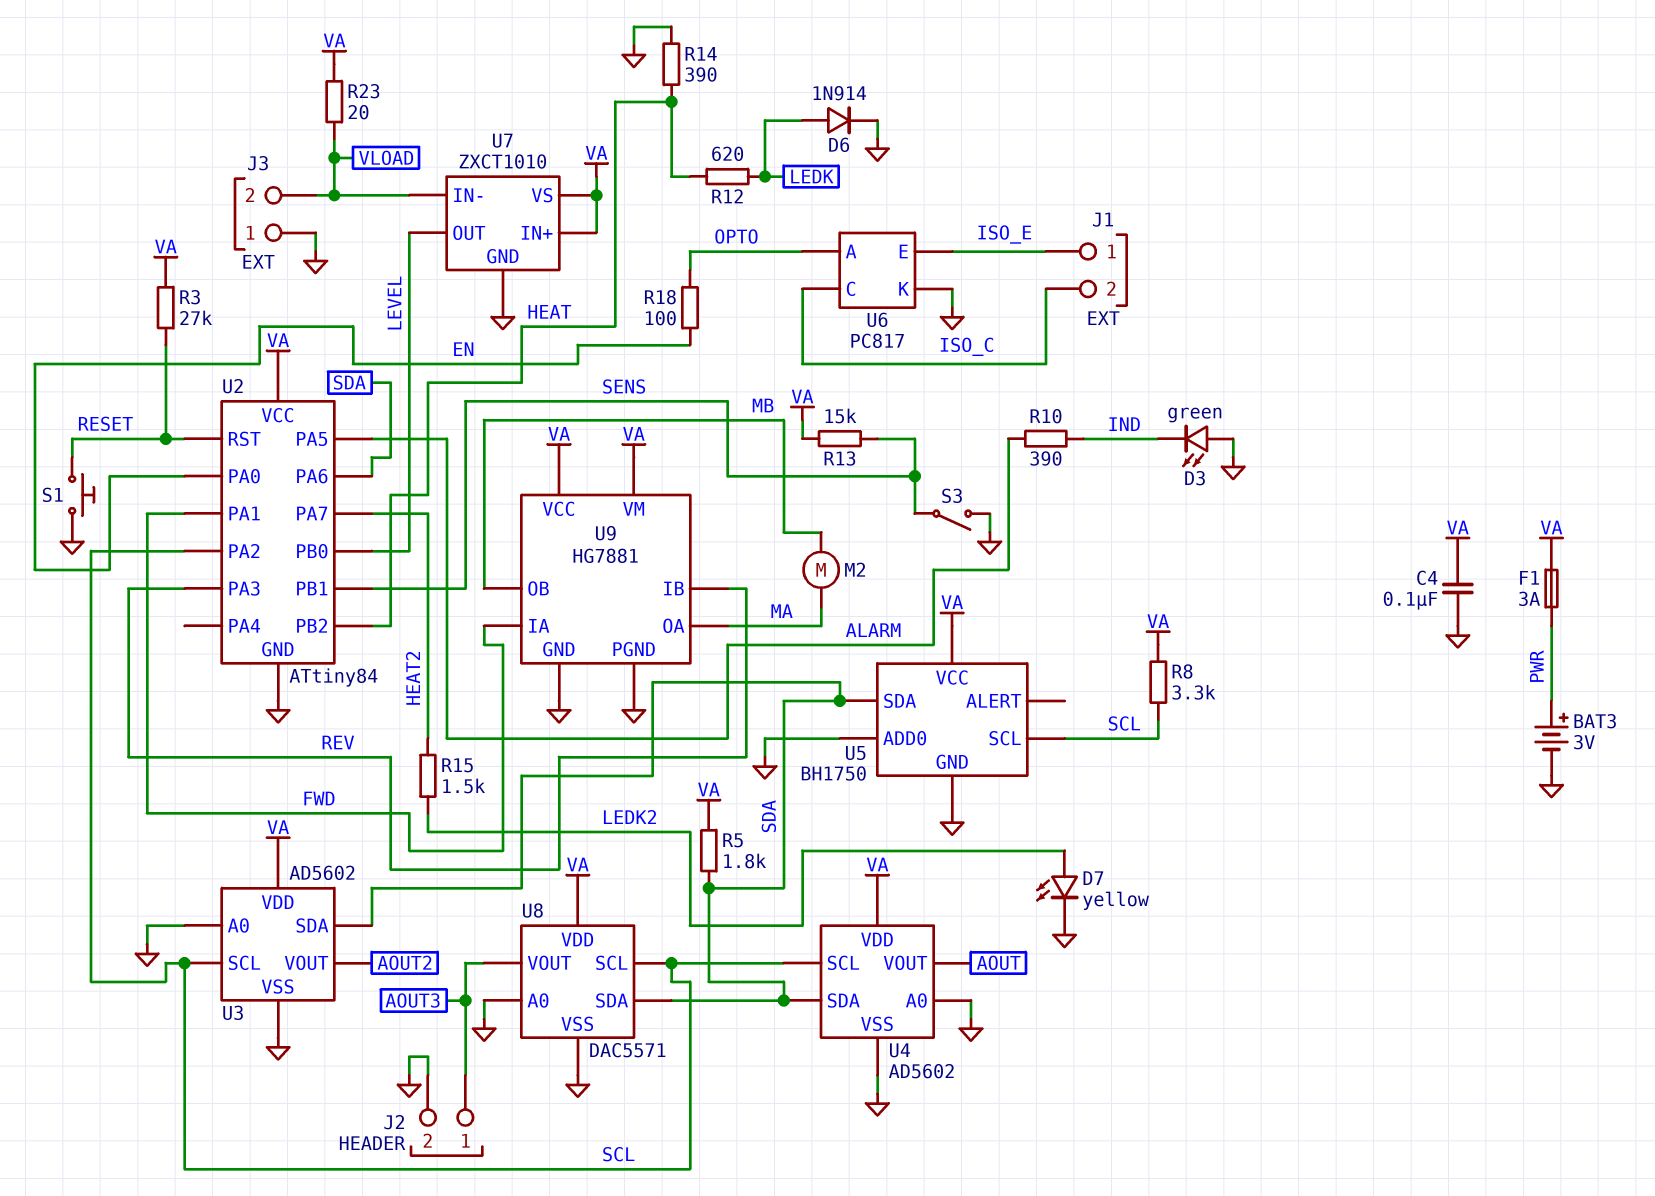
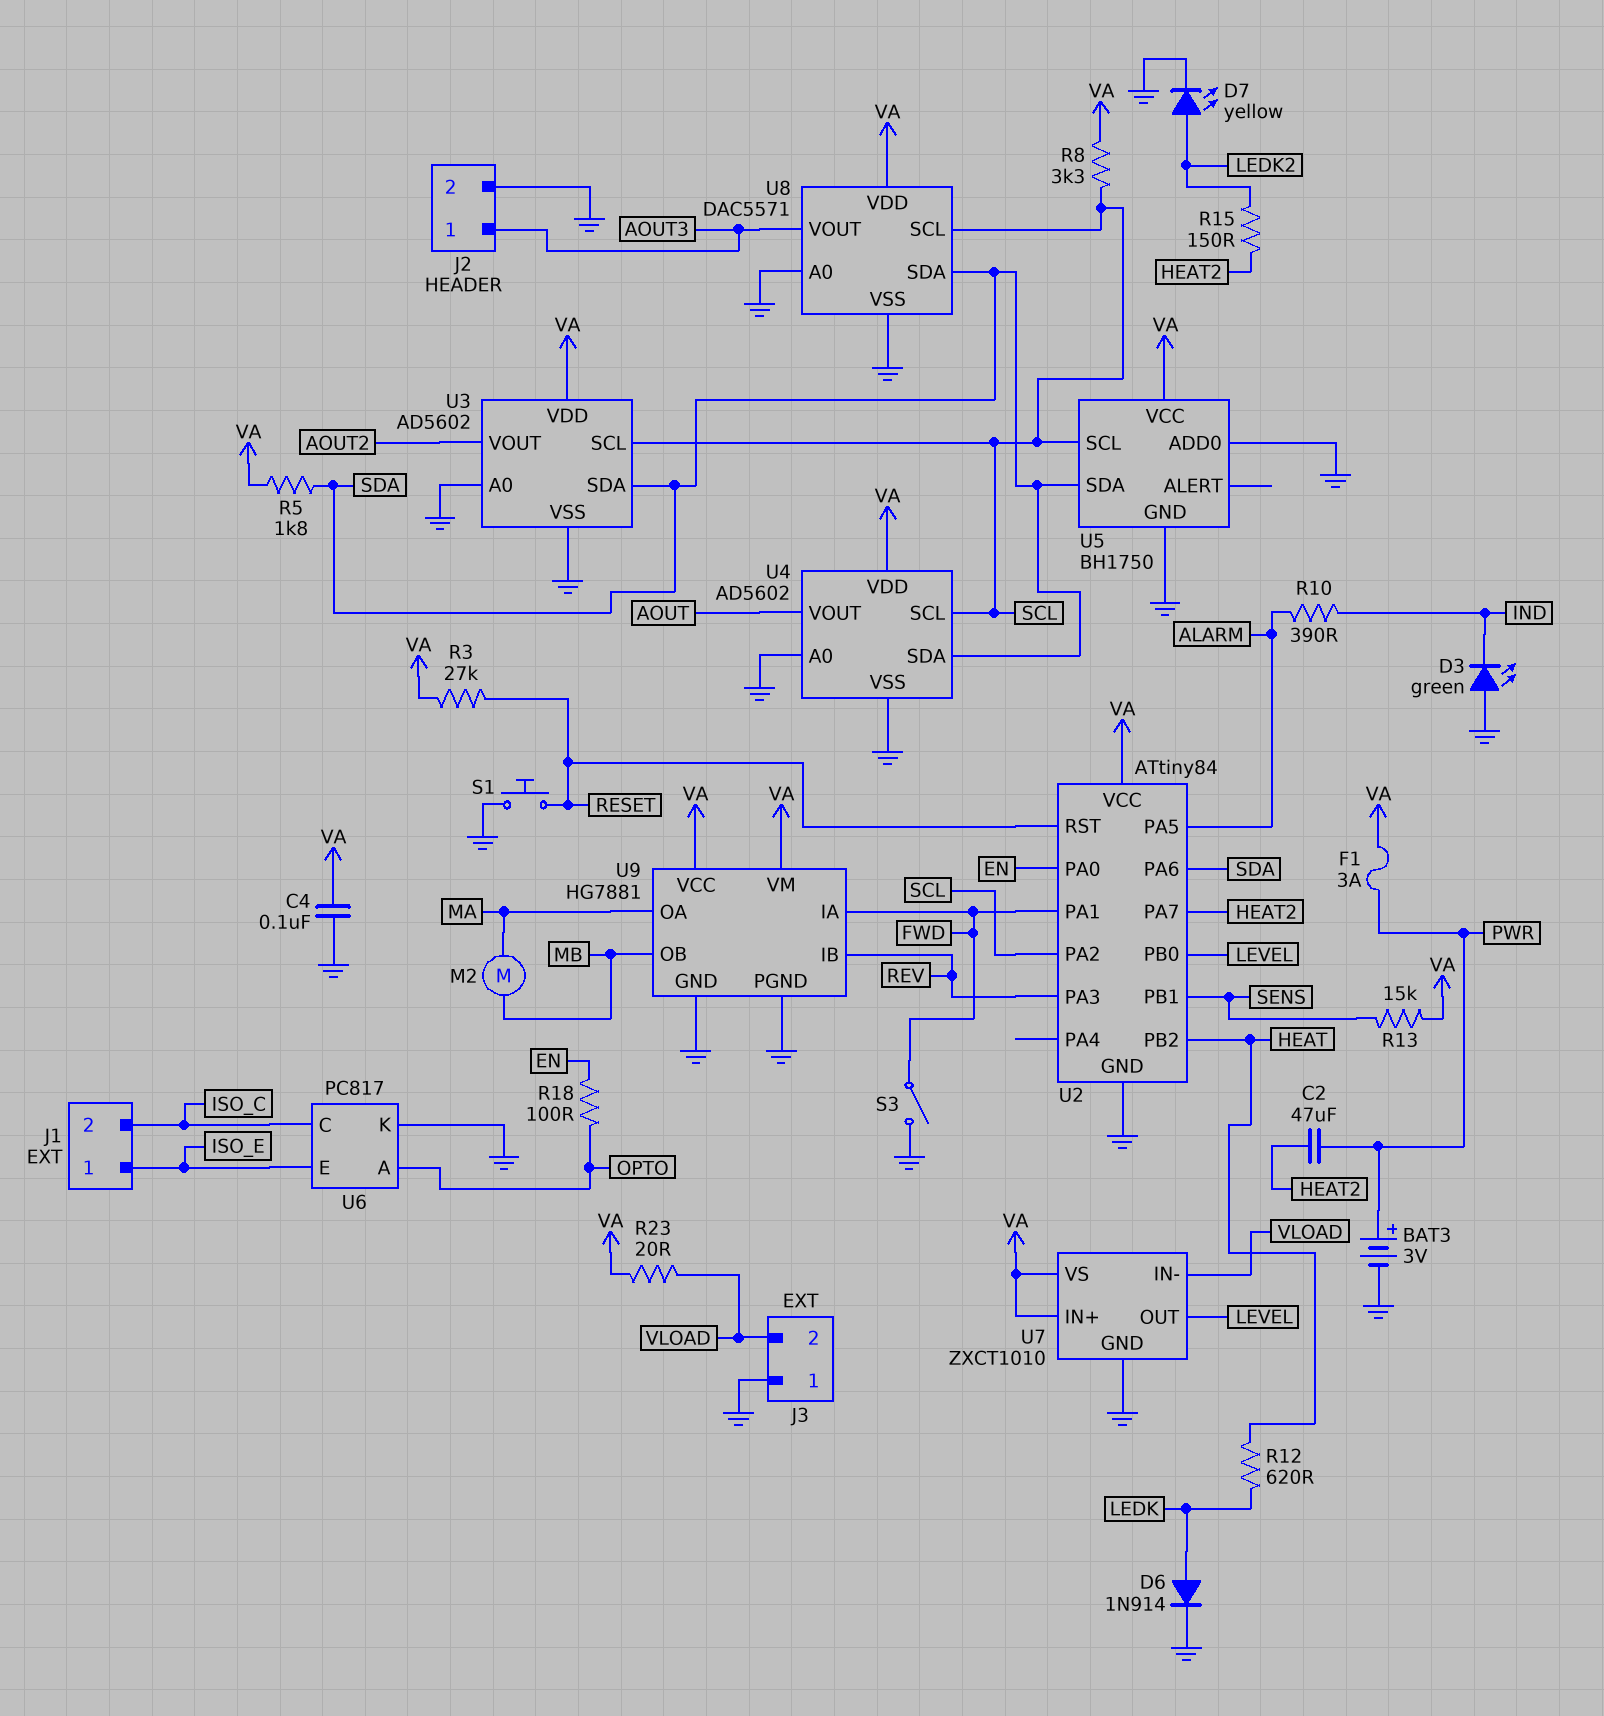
C2: none -> 47uF (HEAT2, PWR)
R14: 390 (GND, HEAT) -> none
R15: 1.5k (HEAT2, LEDK2) -> 150 (HEAT2, LEDK2)
S3: switch (GND, SENS) -> switch (FWD, GND)

